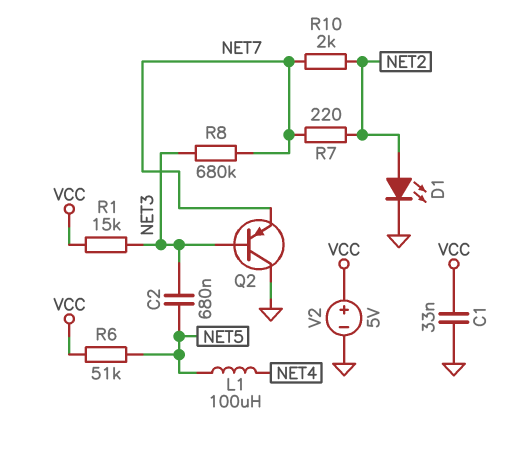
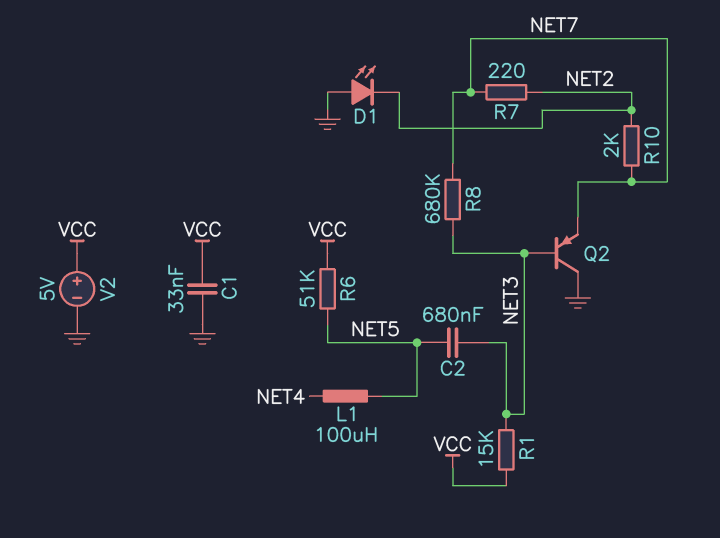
D1: LED (A NET2, K GND) -> LED (A GND, K NET2)

